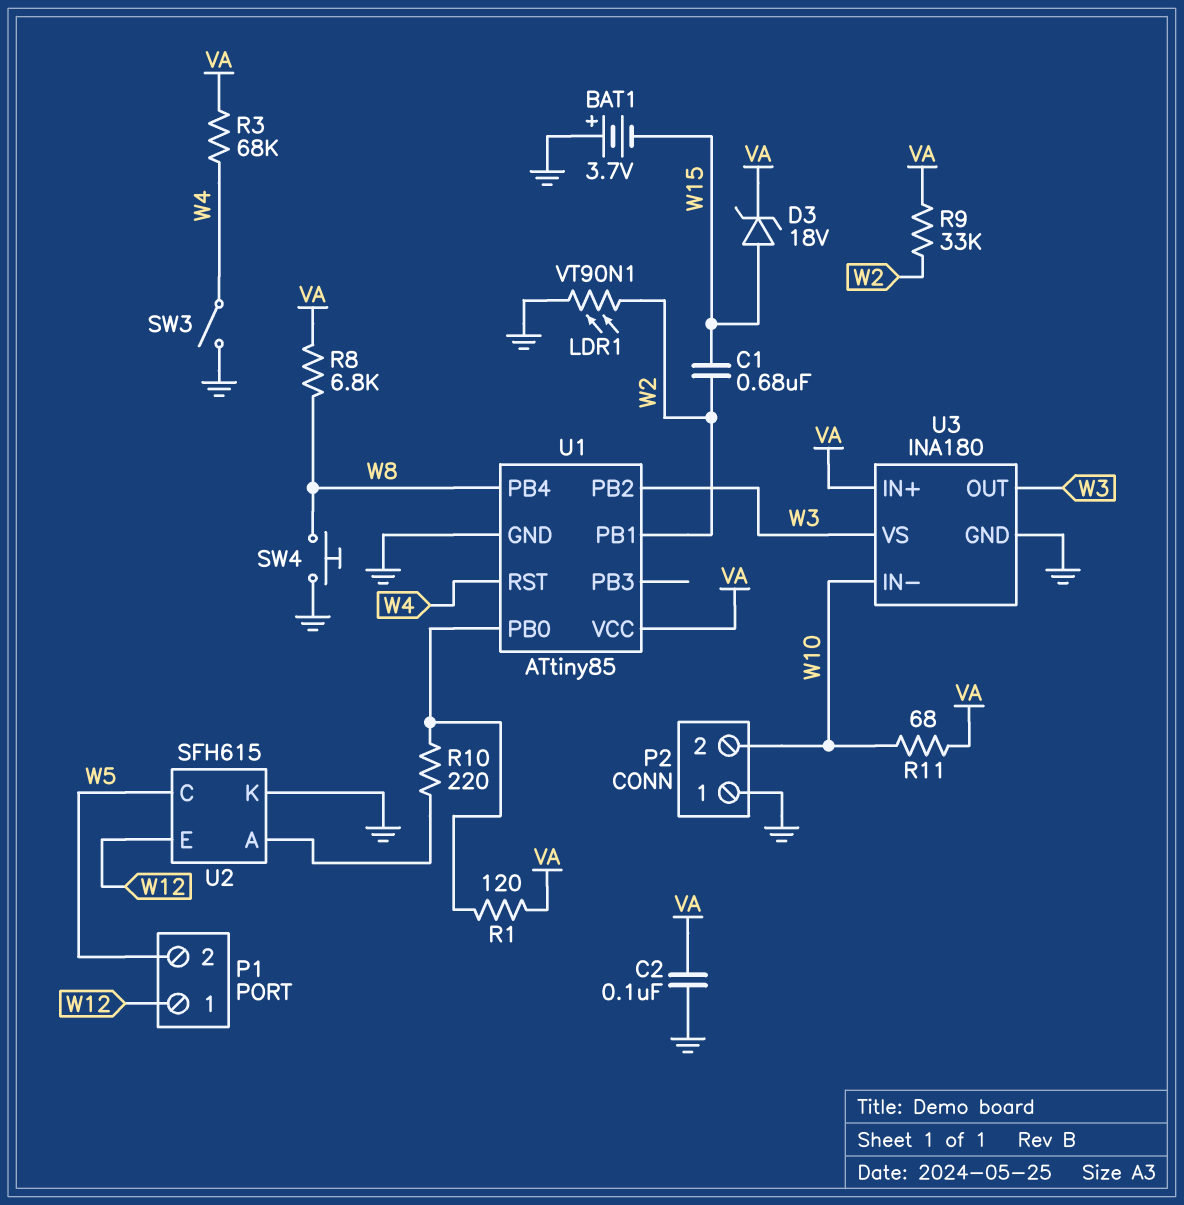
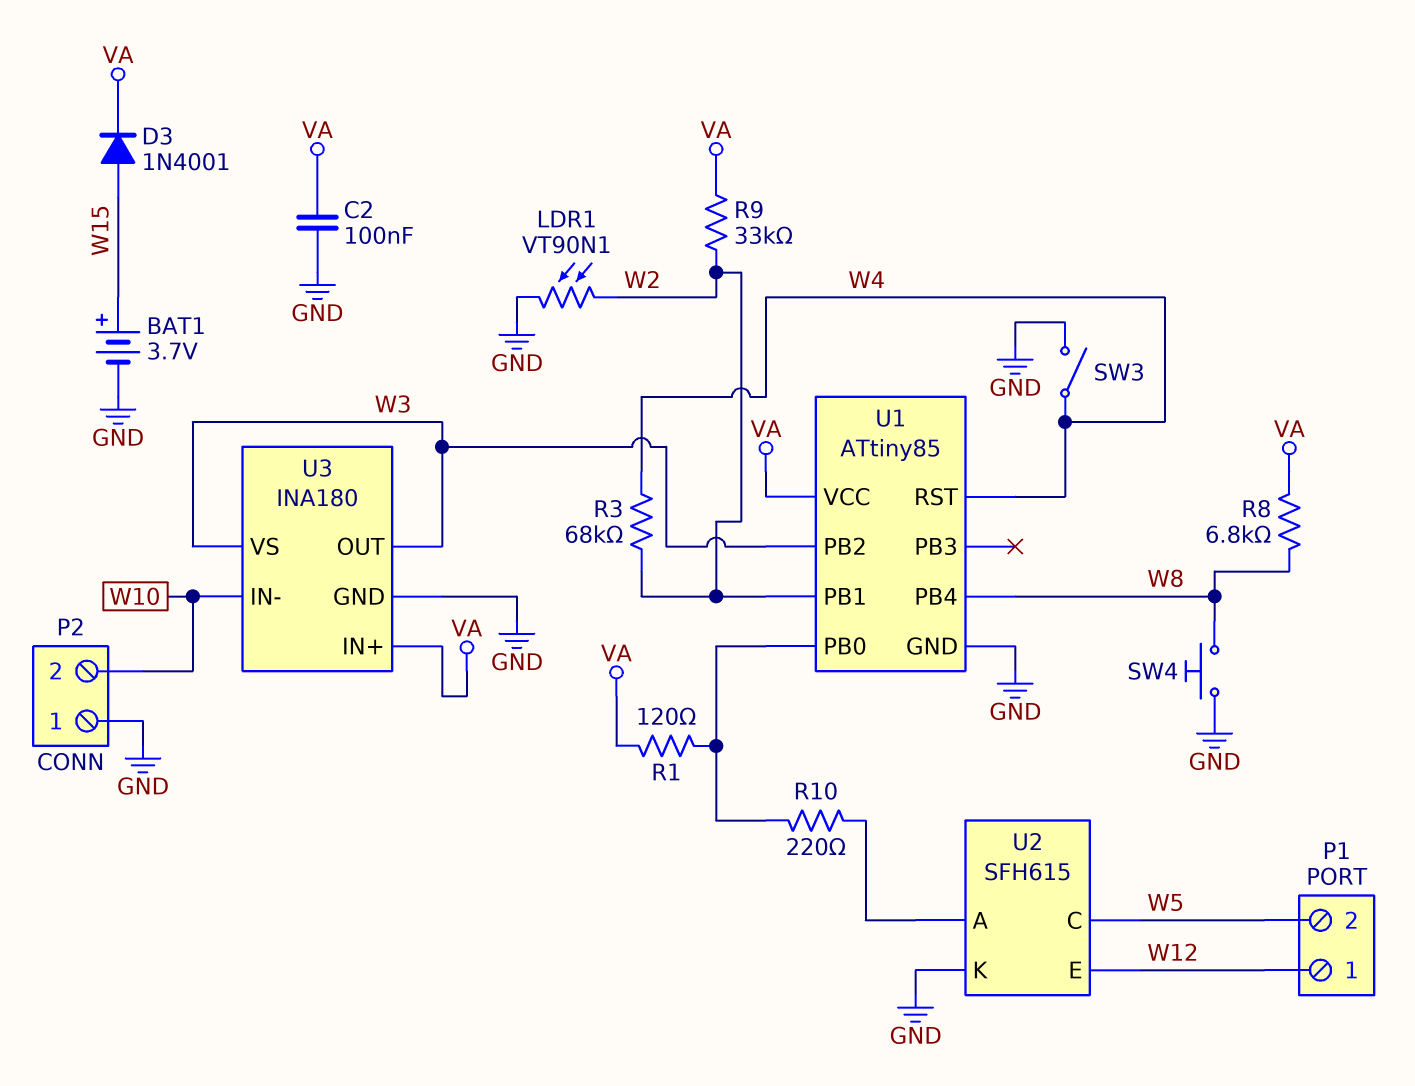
BAT1: 3.7V (plus GND, minus W15) -> 3.7V (plus W15, minus GND)
C1: 680nF (W2, W15) -> none
D3: zener 18V (A W15, K VA) -> diode 1N4001 (A W15, K VA)
R3: 68k (VA, W4) -> 68k (W2, W4)
R11: 68 (VA, W10) -> none

